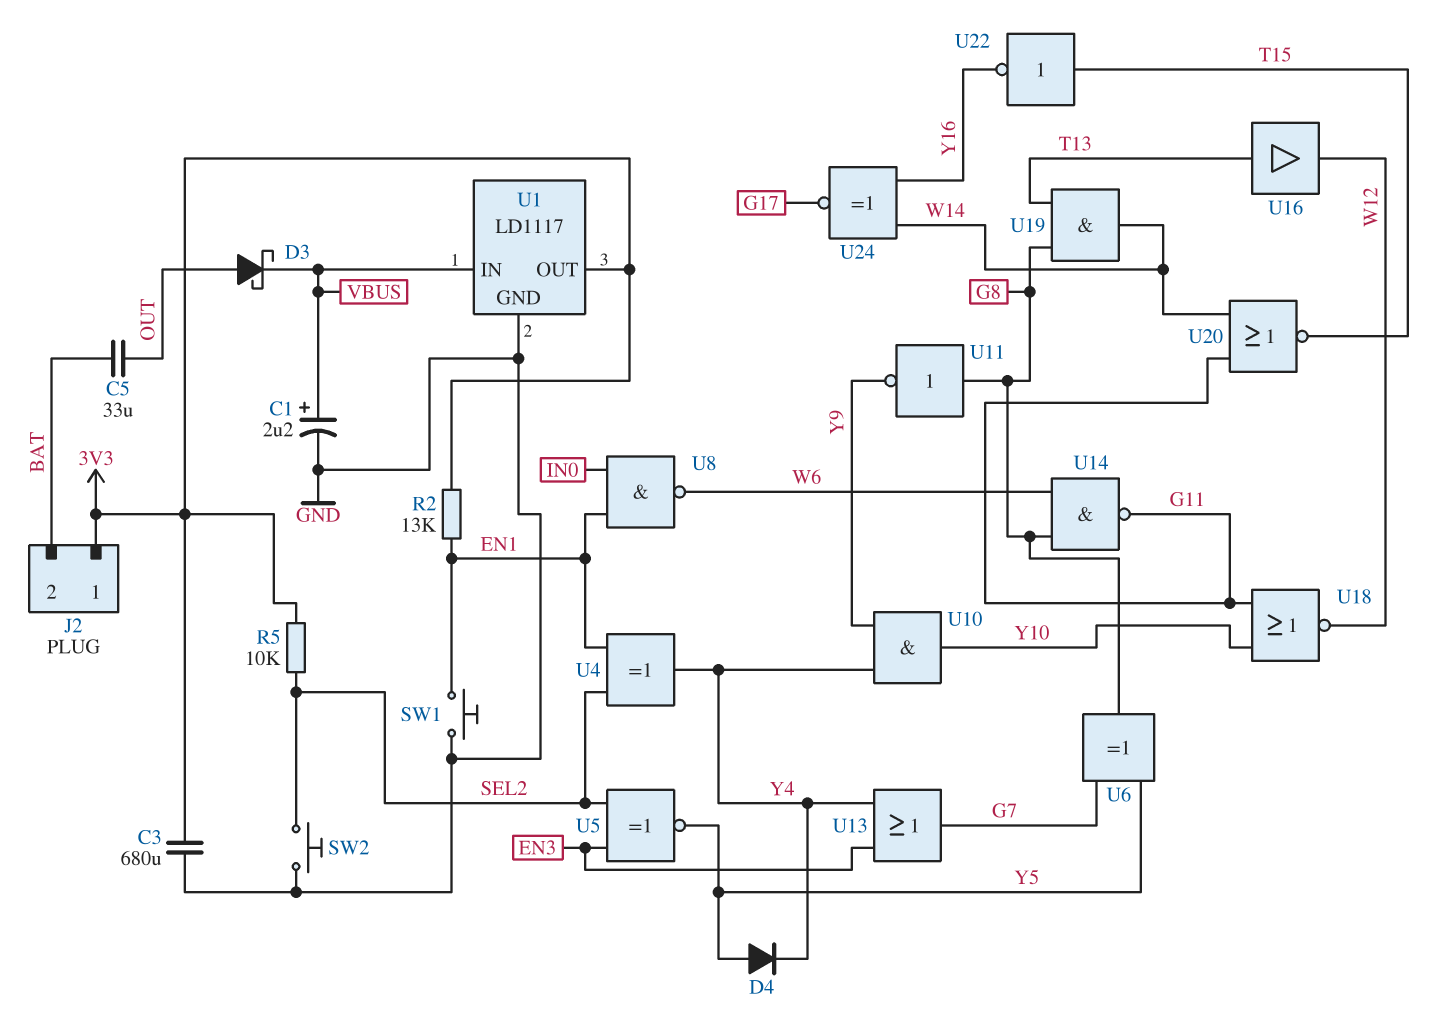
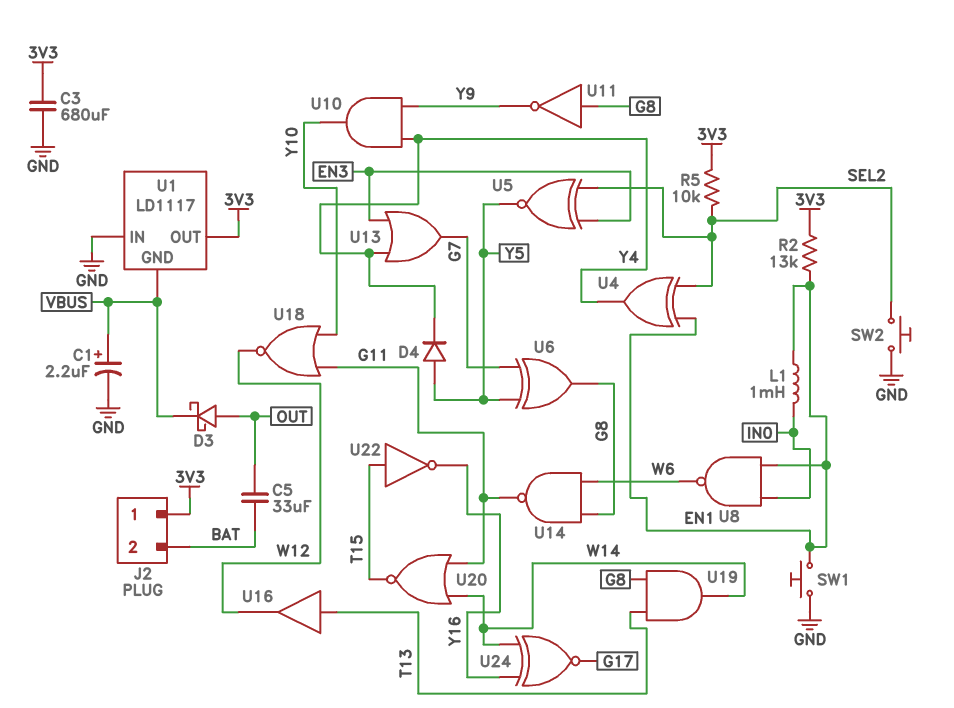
L1: none -> 1mH (EN1, IN0)
U1 pin GND: GND -> VBUS
U1 pin IN: VBUS -> GND

